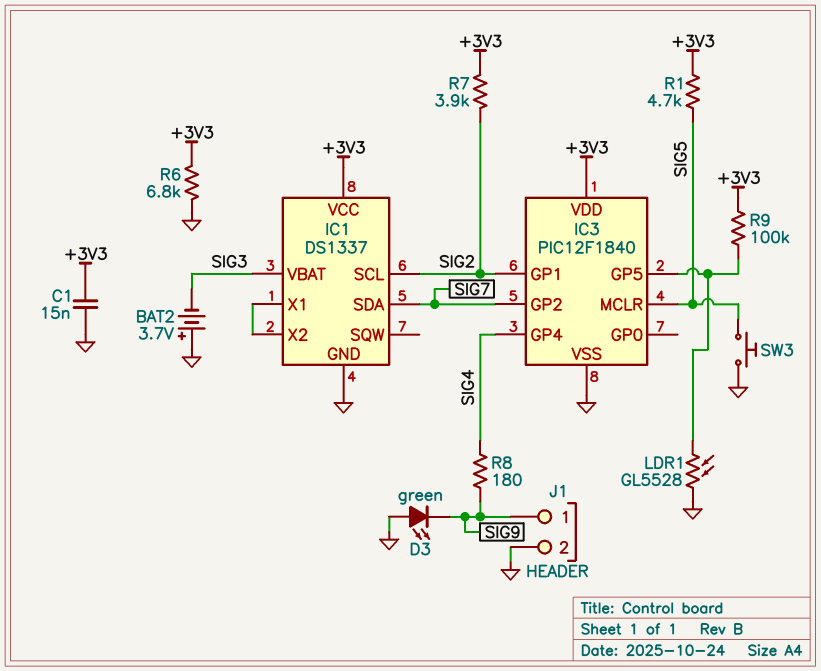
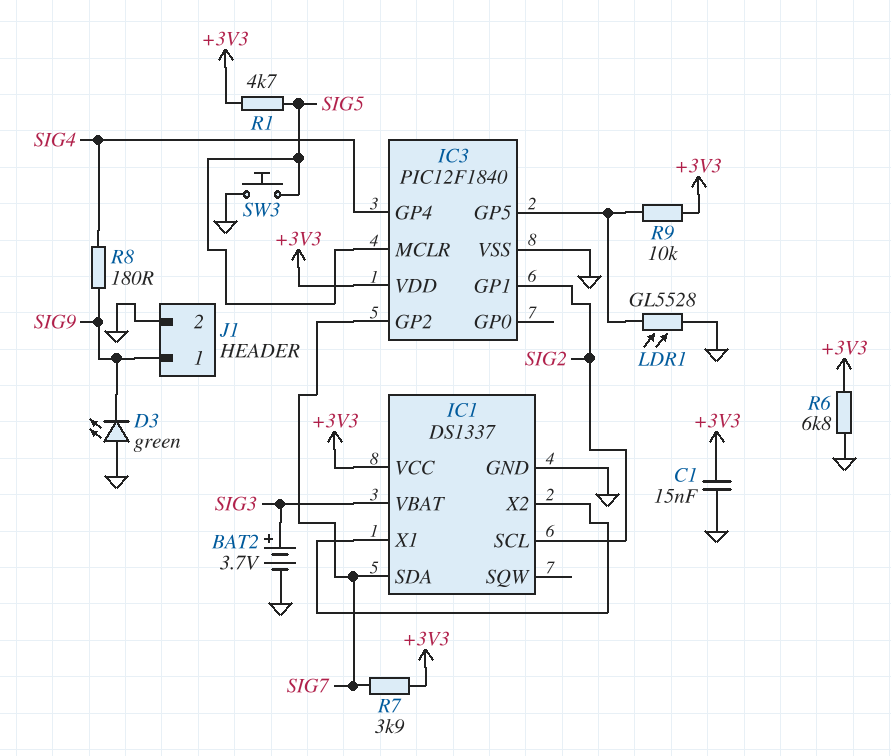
BAT2: 3.7V (plus GND, minus SIG3) -> 3.7V (plus SIG3, minus GND)
R7: 3.9k (+3V3, SIG2) -> 3.9k (+3V3, SIG7)
R9: 100k (+3V3, IC3/GP5) -> 10k (+3V3, IC3/GP5)

